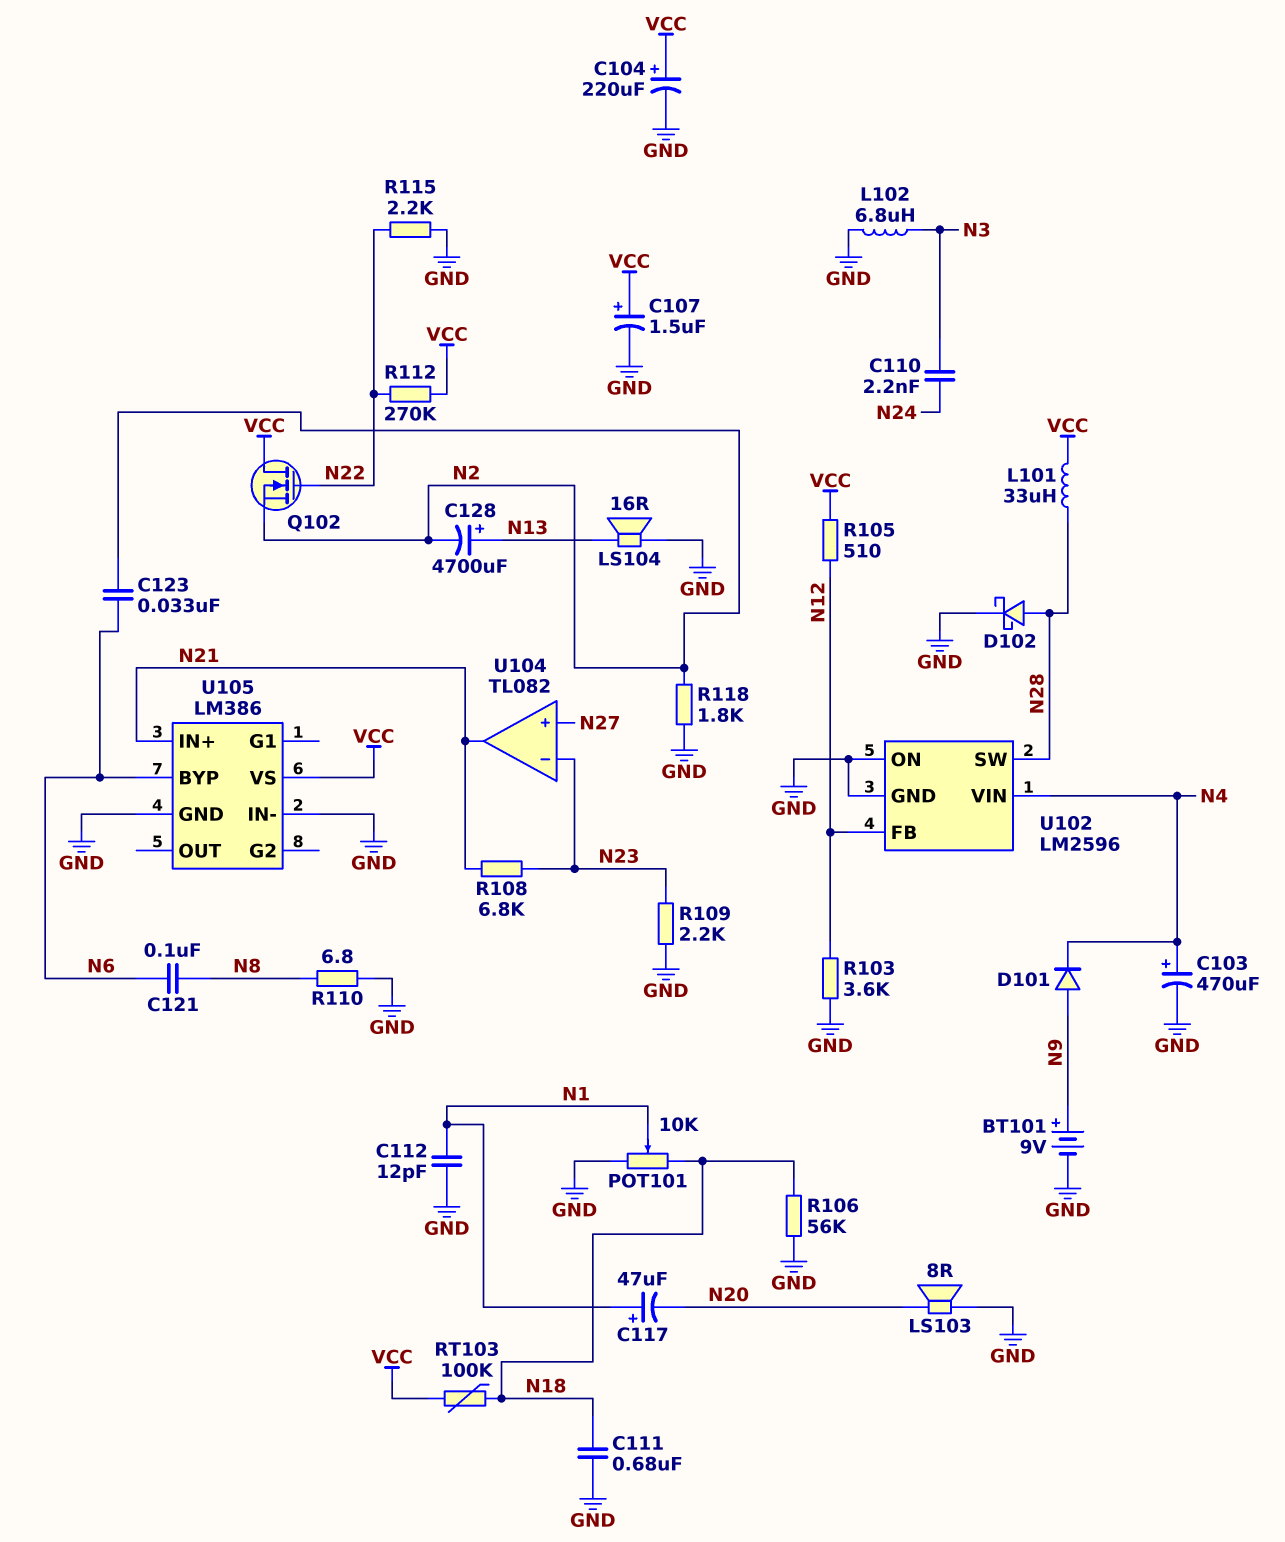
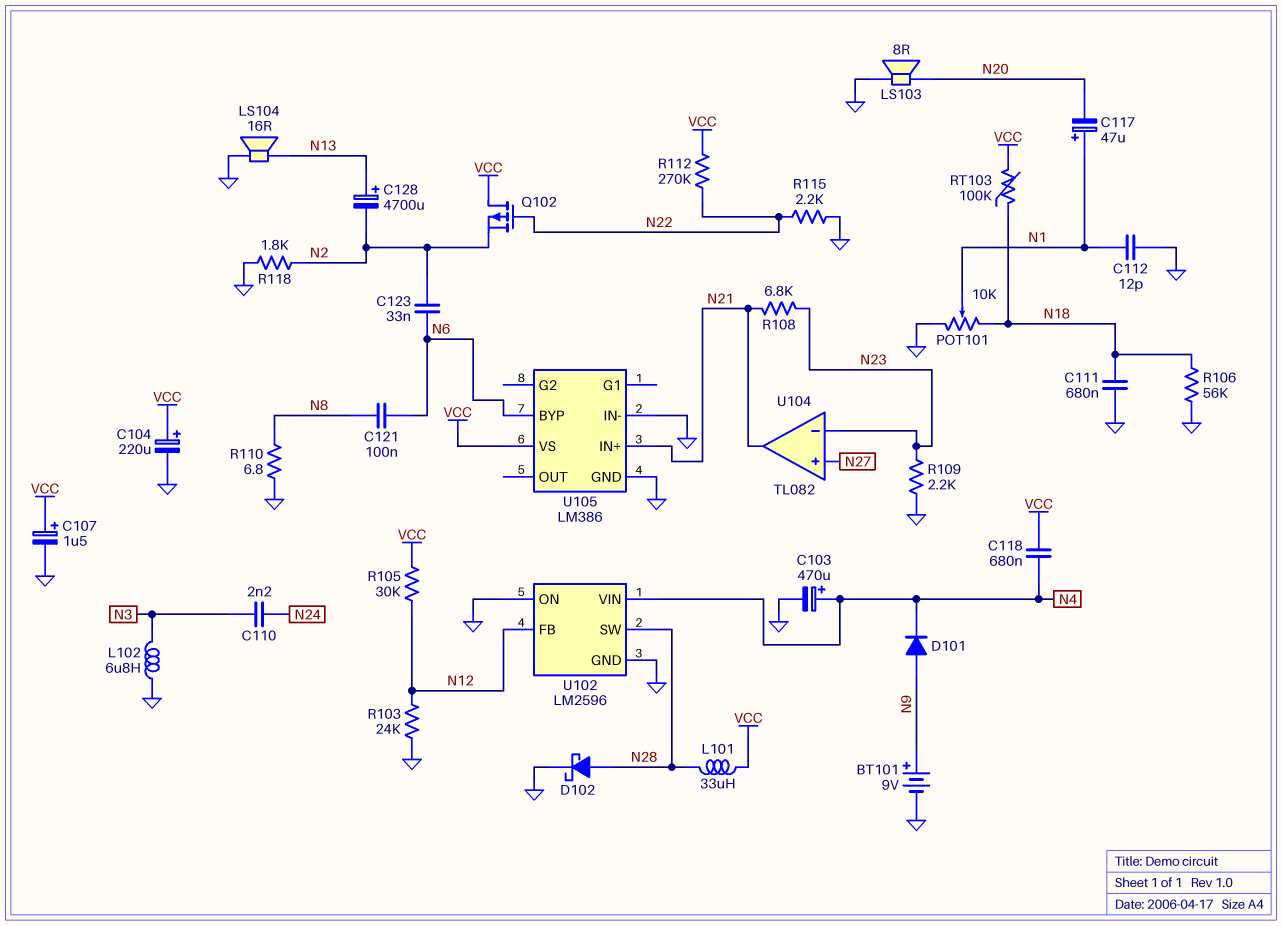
C118: none -> 680nF (N4, VCC)
Q102: NMOS (G N22, D VCC, S N2) -> PMOS (G N22, D VCC, S N2)
R103: 3.6k (GND, N12) -> 24k (GND, N12)
R105: 510 (N12, VCC) -> 30k (N12, VCC)

